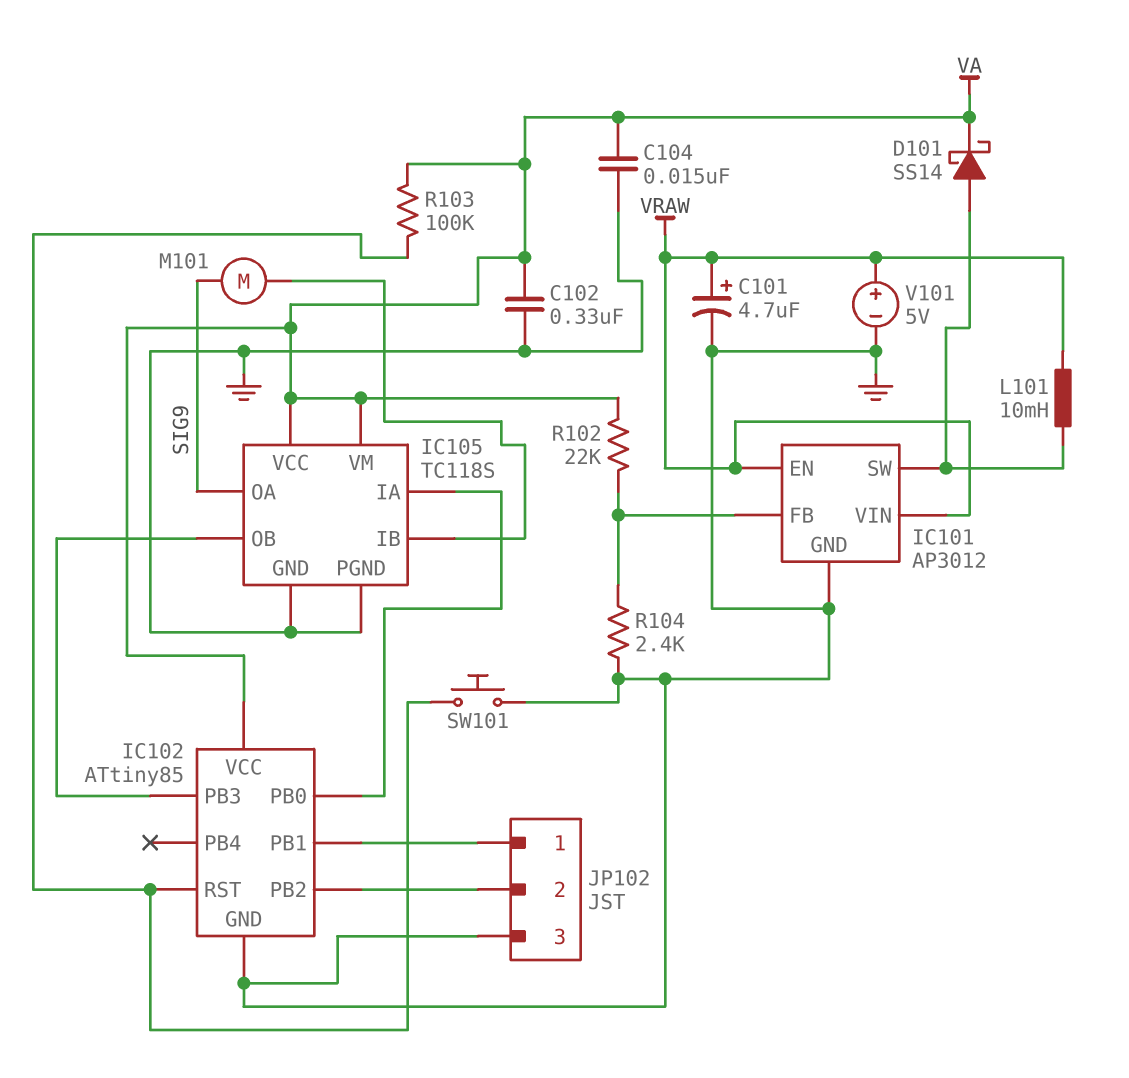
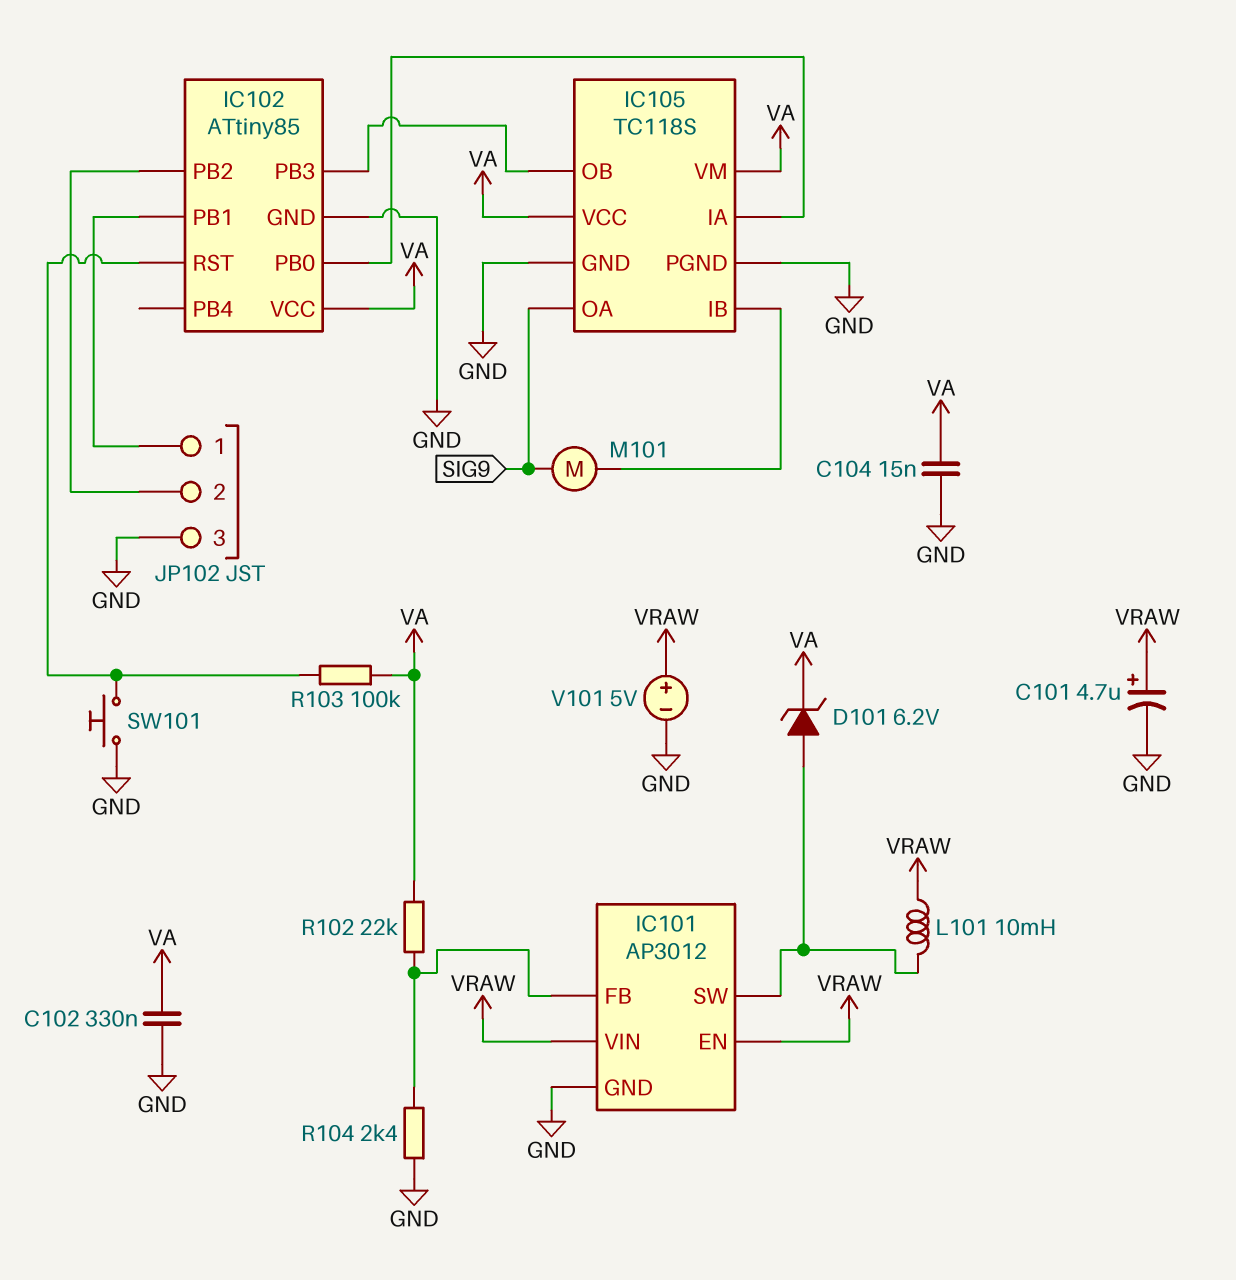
D101: schottky SS14 (A IC101/SW, K VA) -> zener 6.2V (A IC101/SW, K VA)

